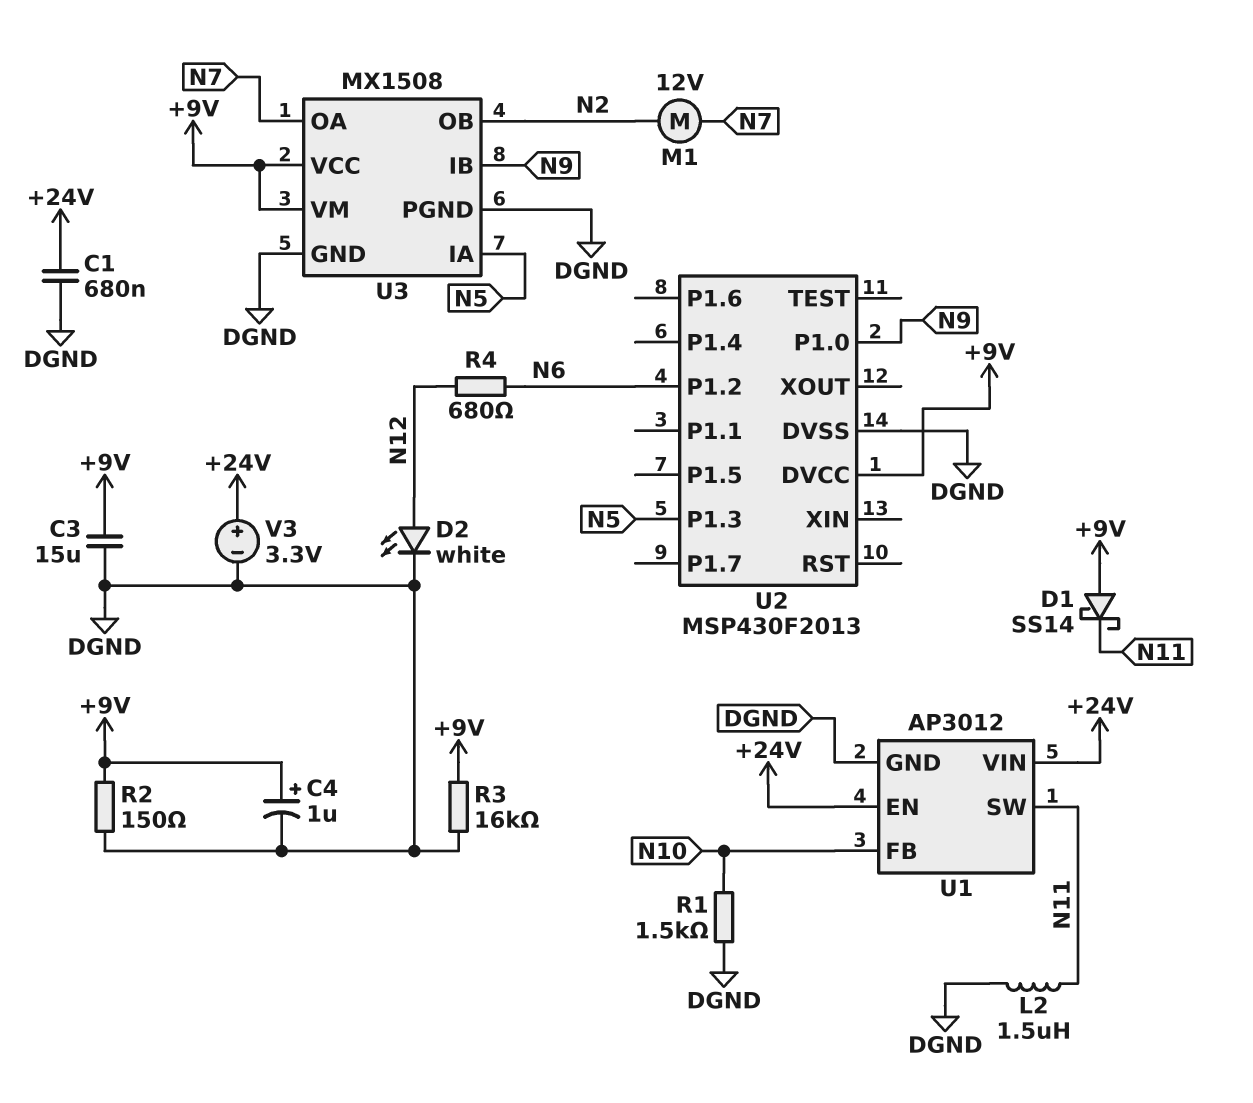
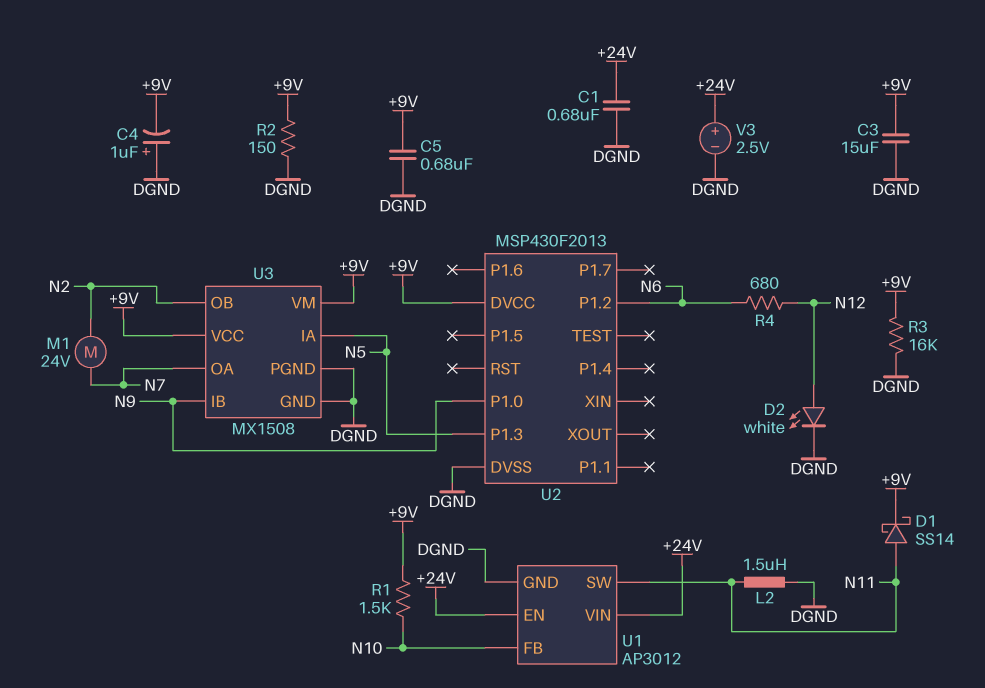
C4: 1uF (plus +9V, minus DGND) -> 1uF (plus DGND, minus +9V)
C5: none -> 680nF (+9V, DGND)
D1: schottky SS14 (A +9V, K N11) -> schottky SS14 (A N11, K +9V)
M1: motor 12V (N2, N7) -> motor 24V (N2, N7)
R1: 1.5k (DGND, N10) -> 1.5k (+9V, N10)
V3: 3.3V (plus +24V, minus DGND) -> 2.5V (plus +24V, minus DGND)

